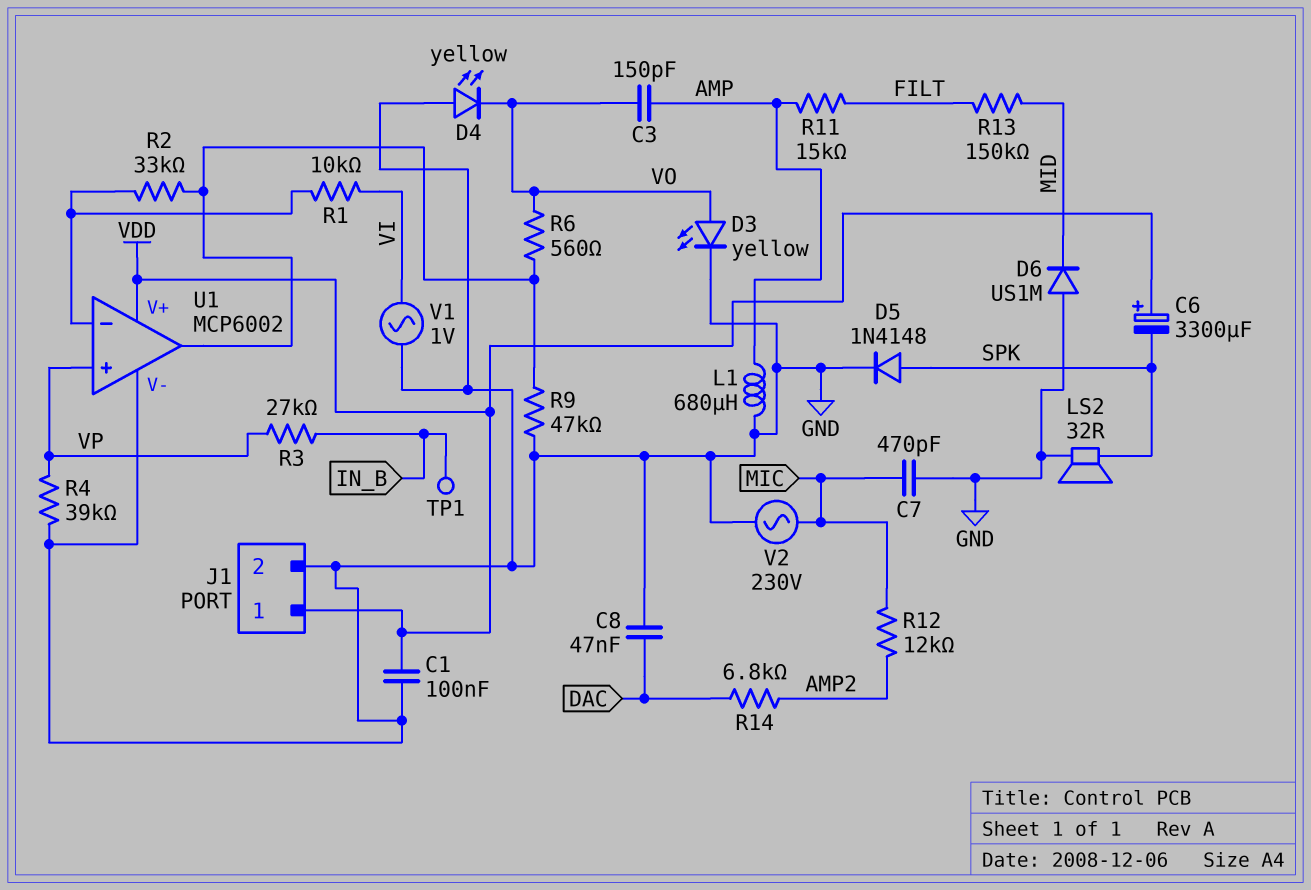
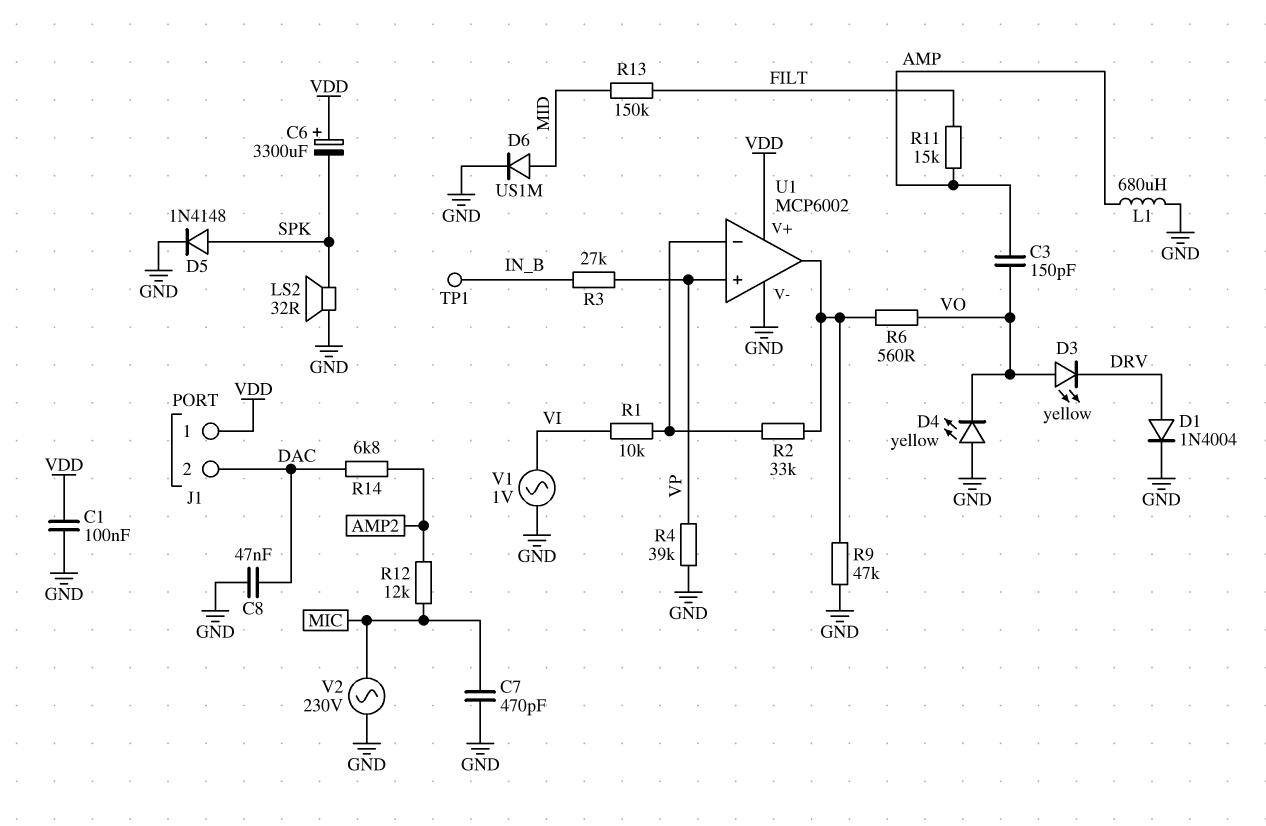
D1: none -> diode 1N4004 (A DRV, K GND)
D3: LED yellow (A VO, K GND) -> LED yellow (A VO, K DRV)
D6: diode US1M (A GND, K MID) -> diode US1M (A MID, K GND)
J1 pin 2: GND -> DAC

